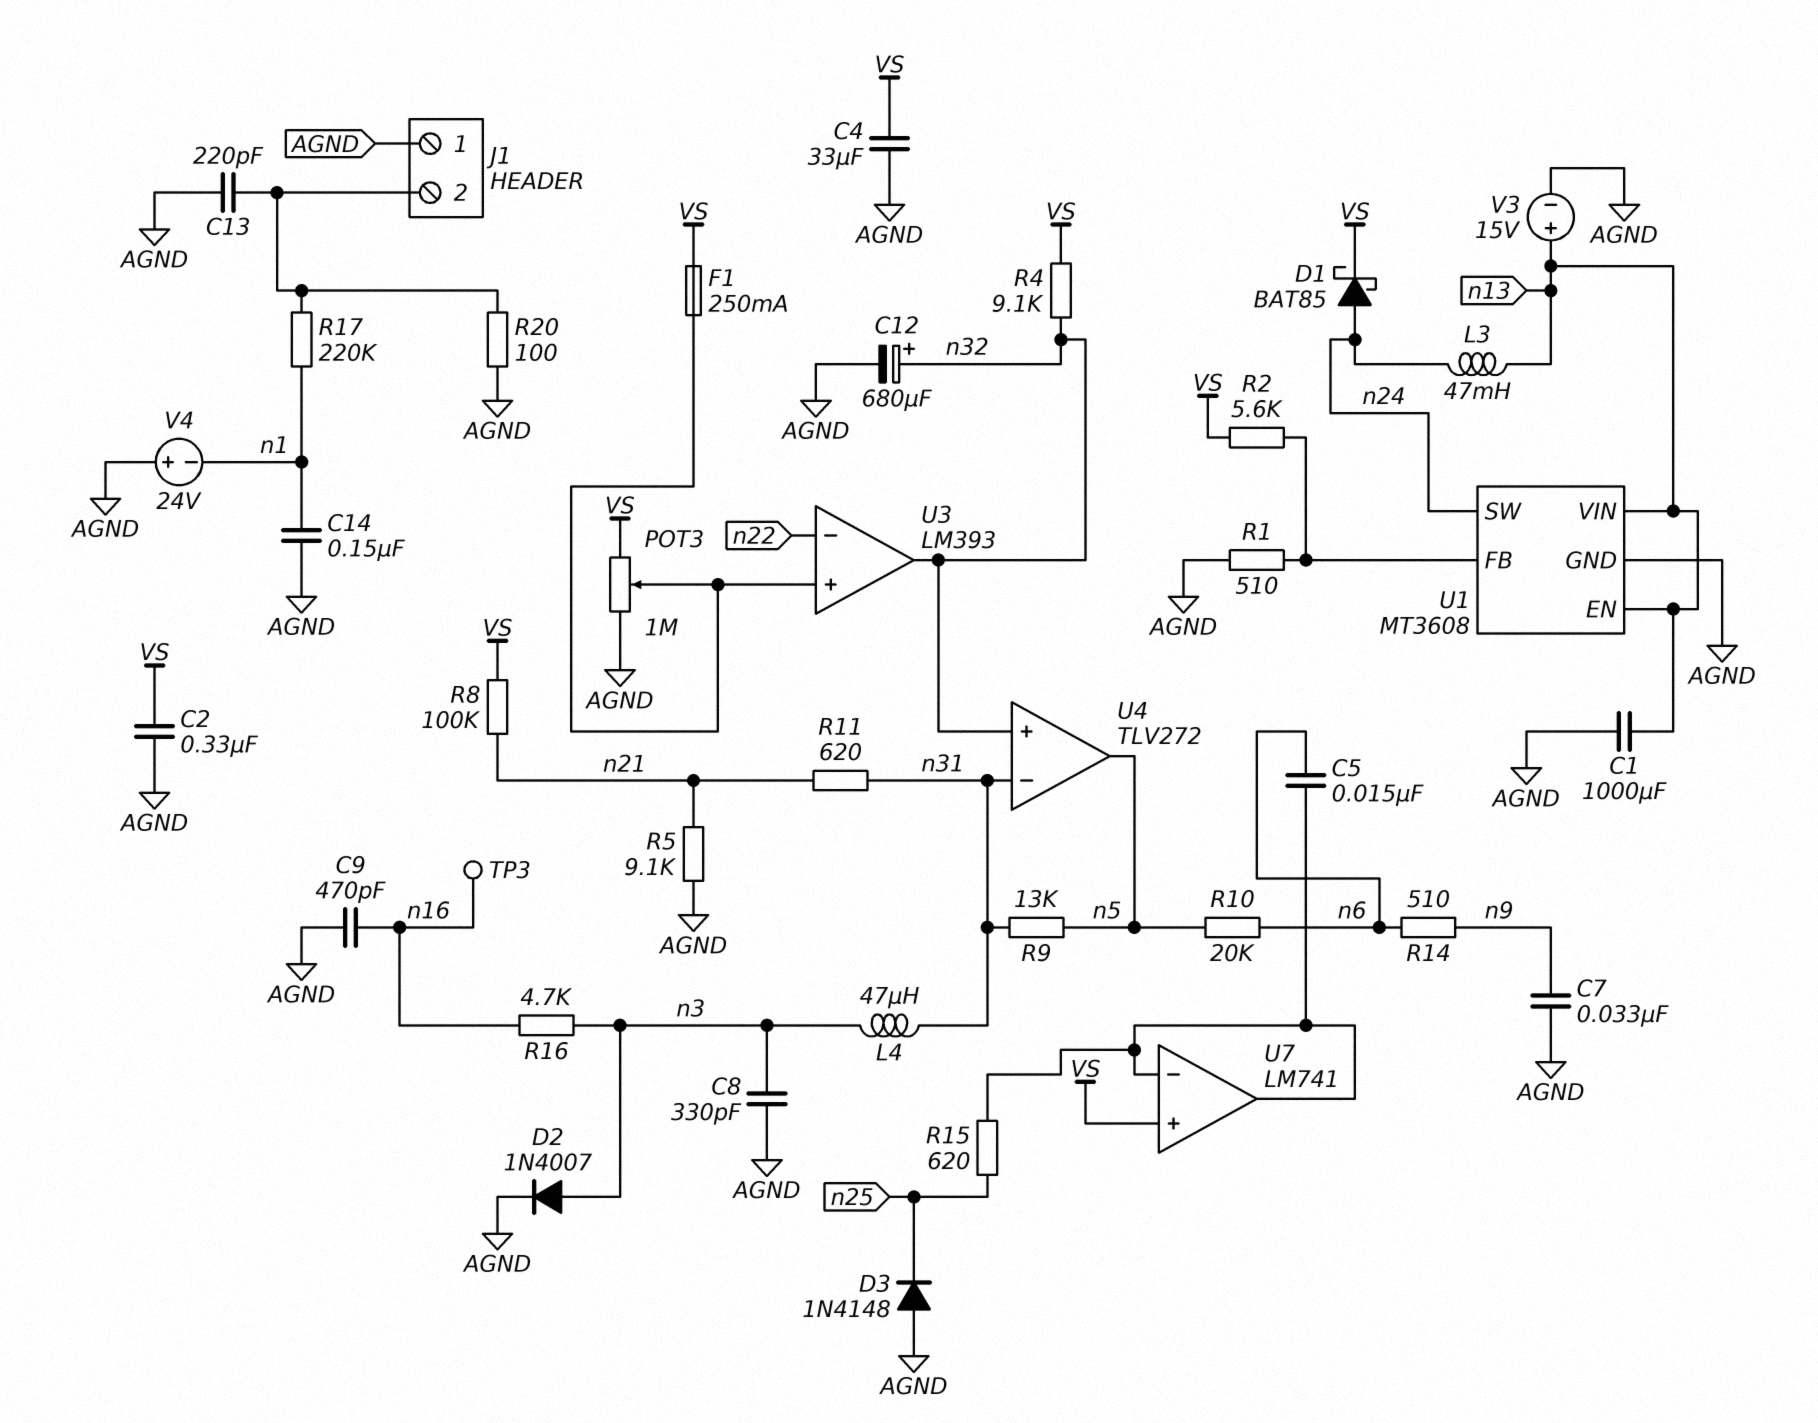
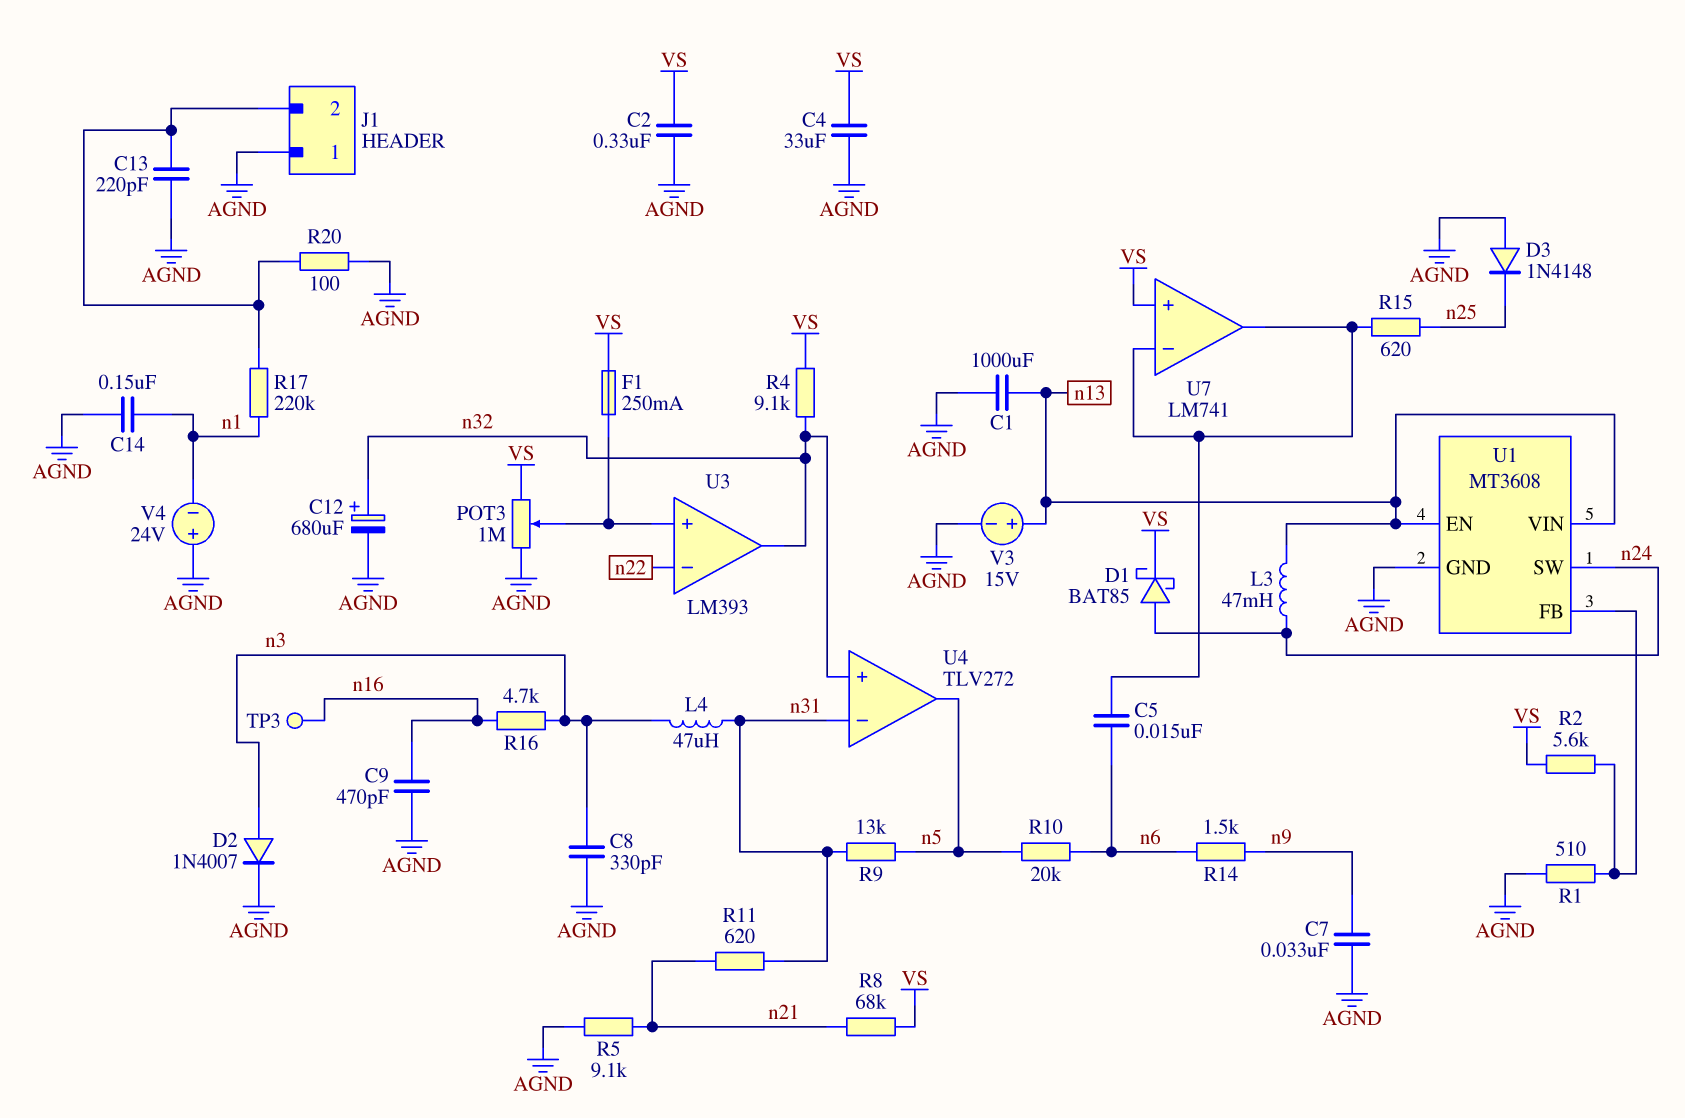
R8: 100k (VS, n21) -> 68k (VS, n21)
R14: 510 (n6, n9) -> 1.5k (n6, n9)

